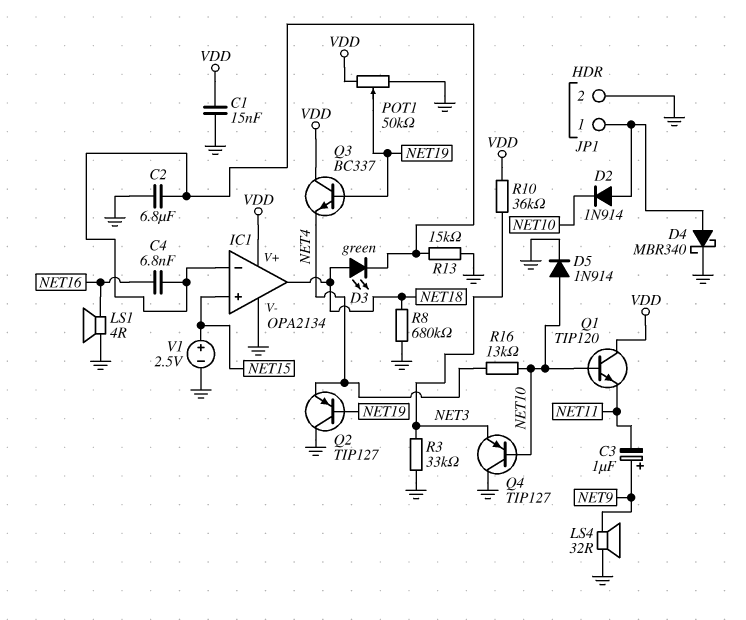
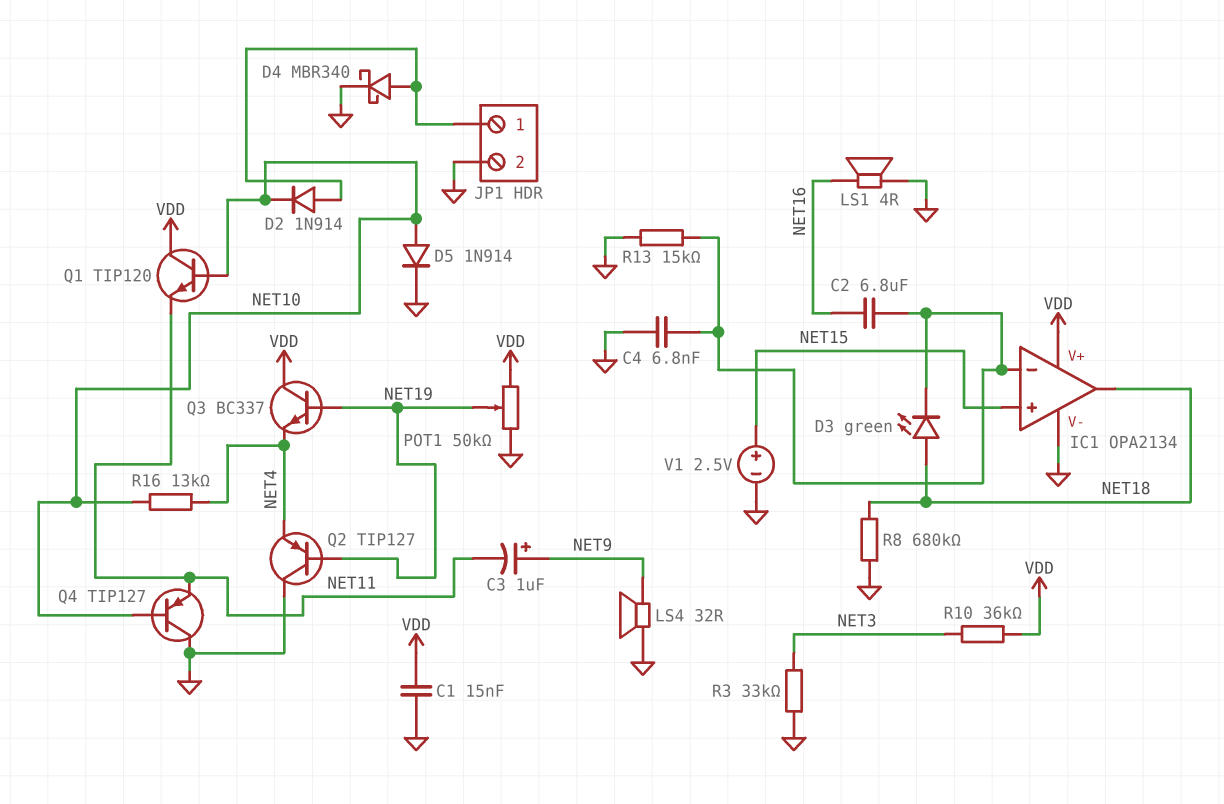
C2: 6.8uF (GND, IC1/in-) -> 6.8uF (IC1/in-, NET16)
C4: 6.8nF (IC1/in-, NET16) -> 6.8nF (GND, IC1/in-)
Q4: PNP TIP127 (B NET10, C GND, E NET3) -> PNP TIP127 (B NET10, C GND, E NET11)

